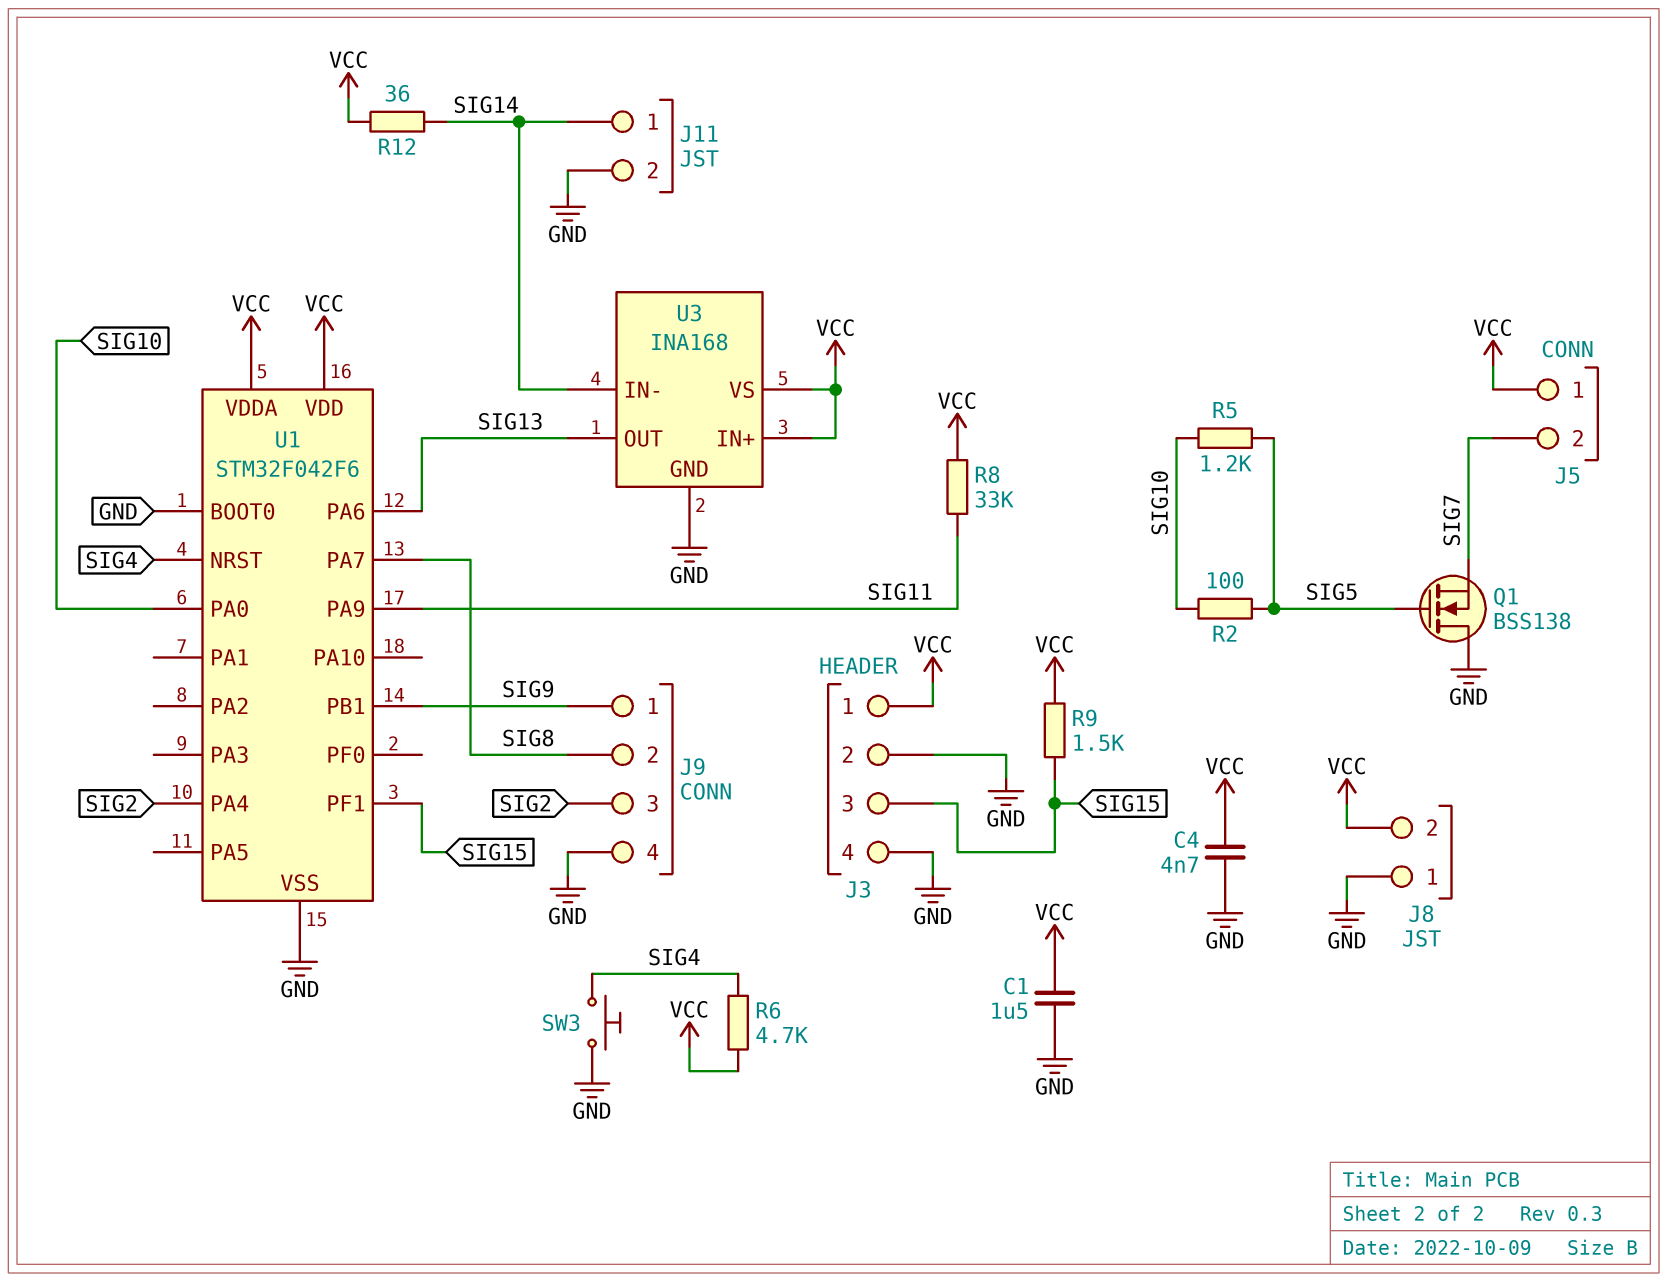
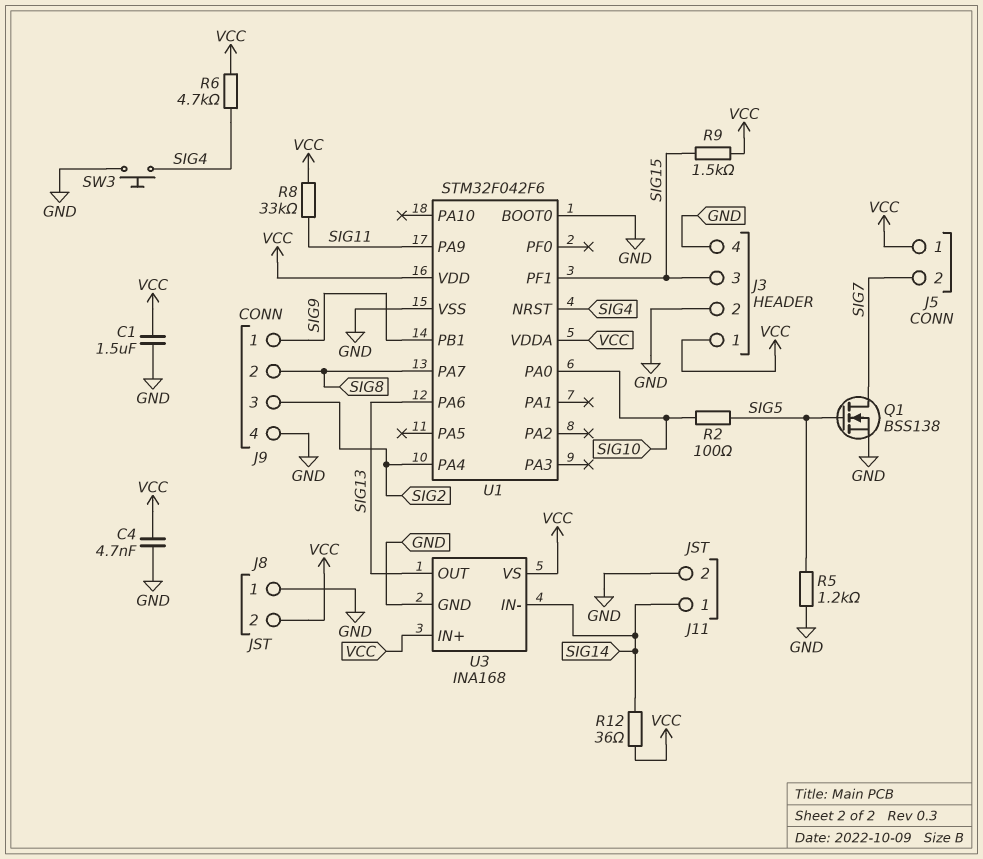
Q1: NMOS BSS138 (G SIG5, D GND, S SIG7) -> NMOS BSS138 (G SIG5, D SIG7, S GND)
R5: 1.2k (SIG5, SIG10) -> 1.2k (GND, SIG5)

